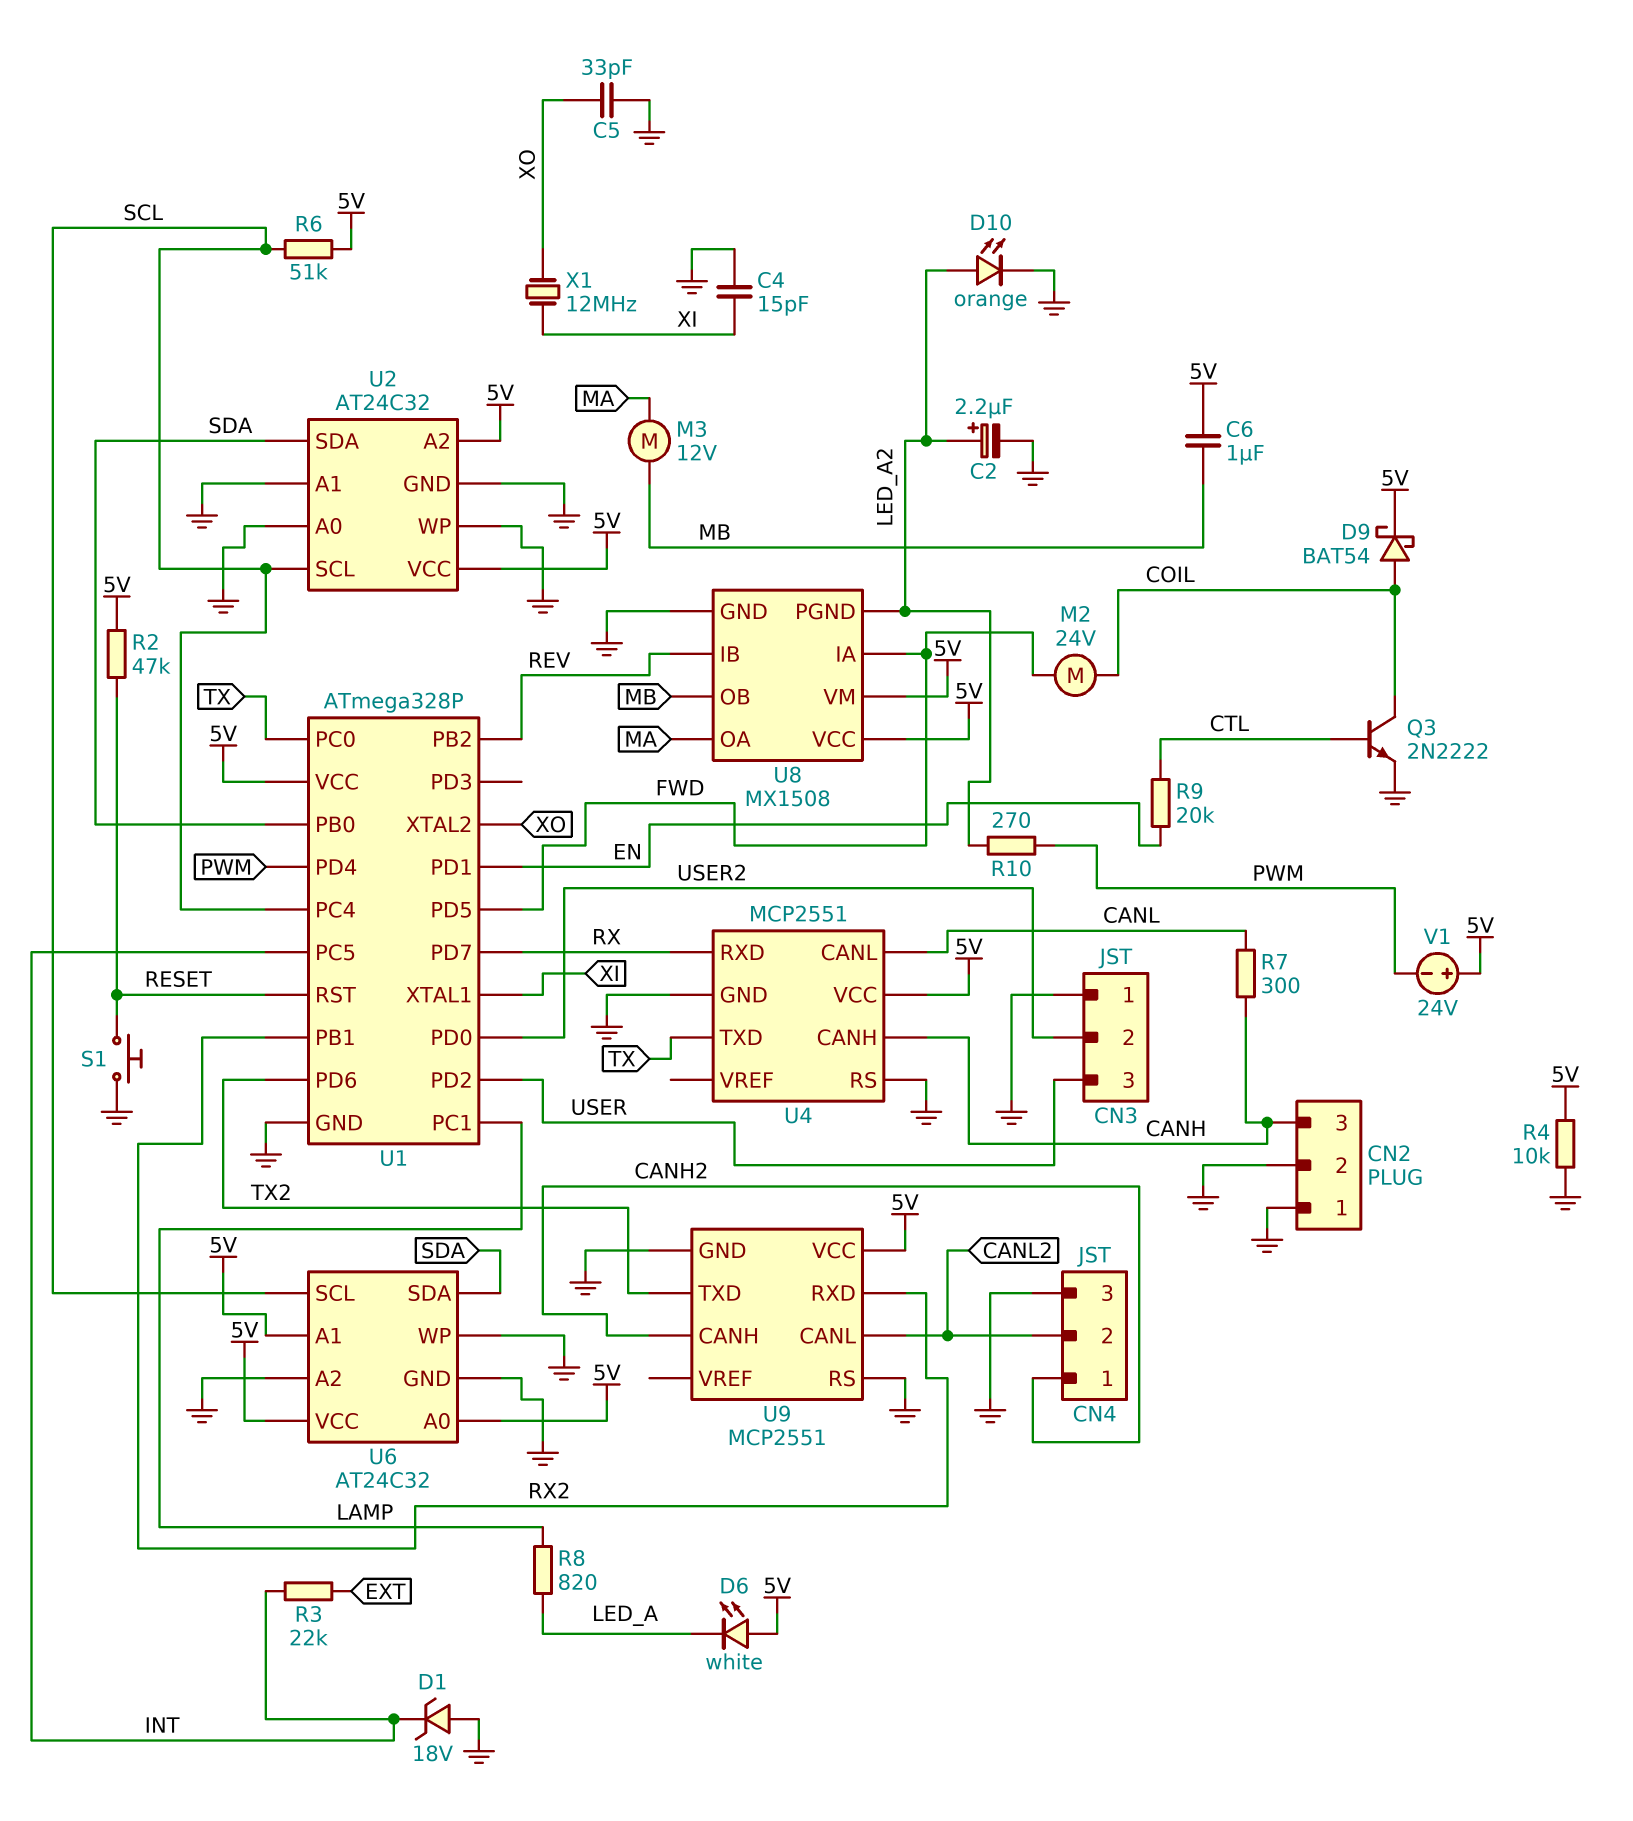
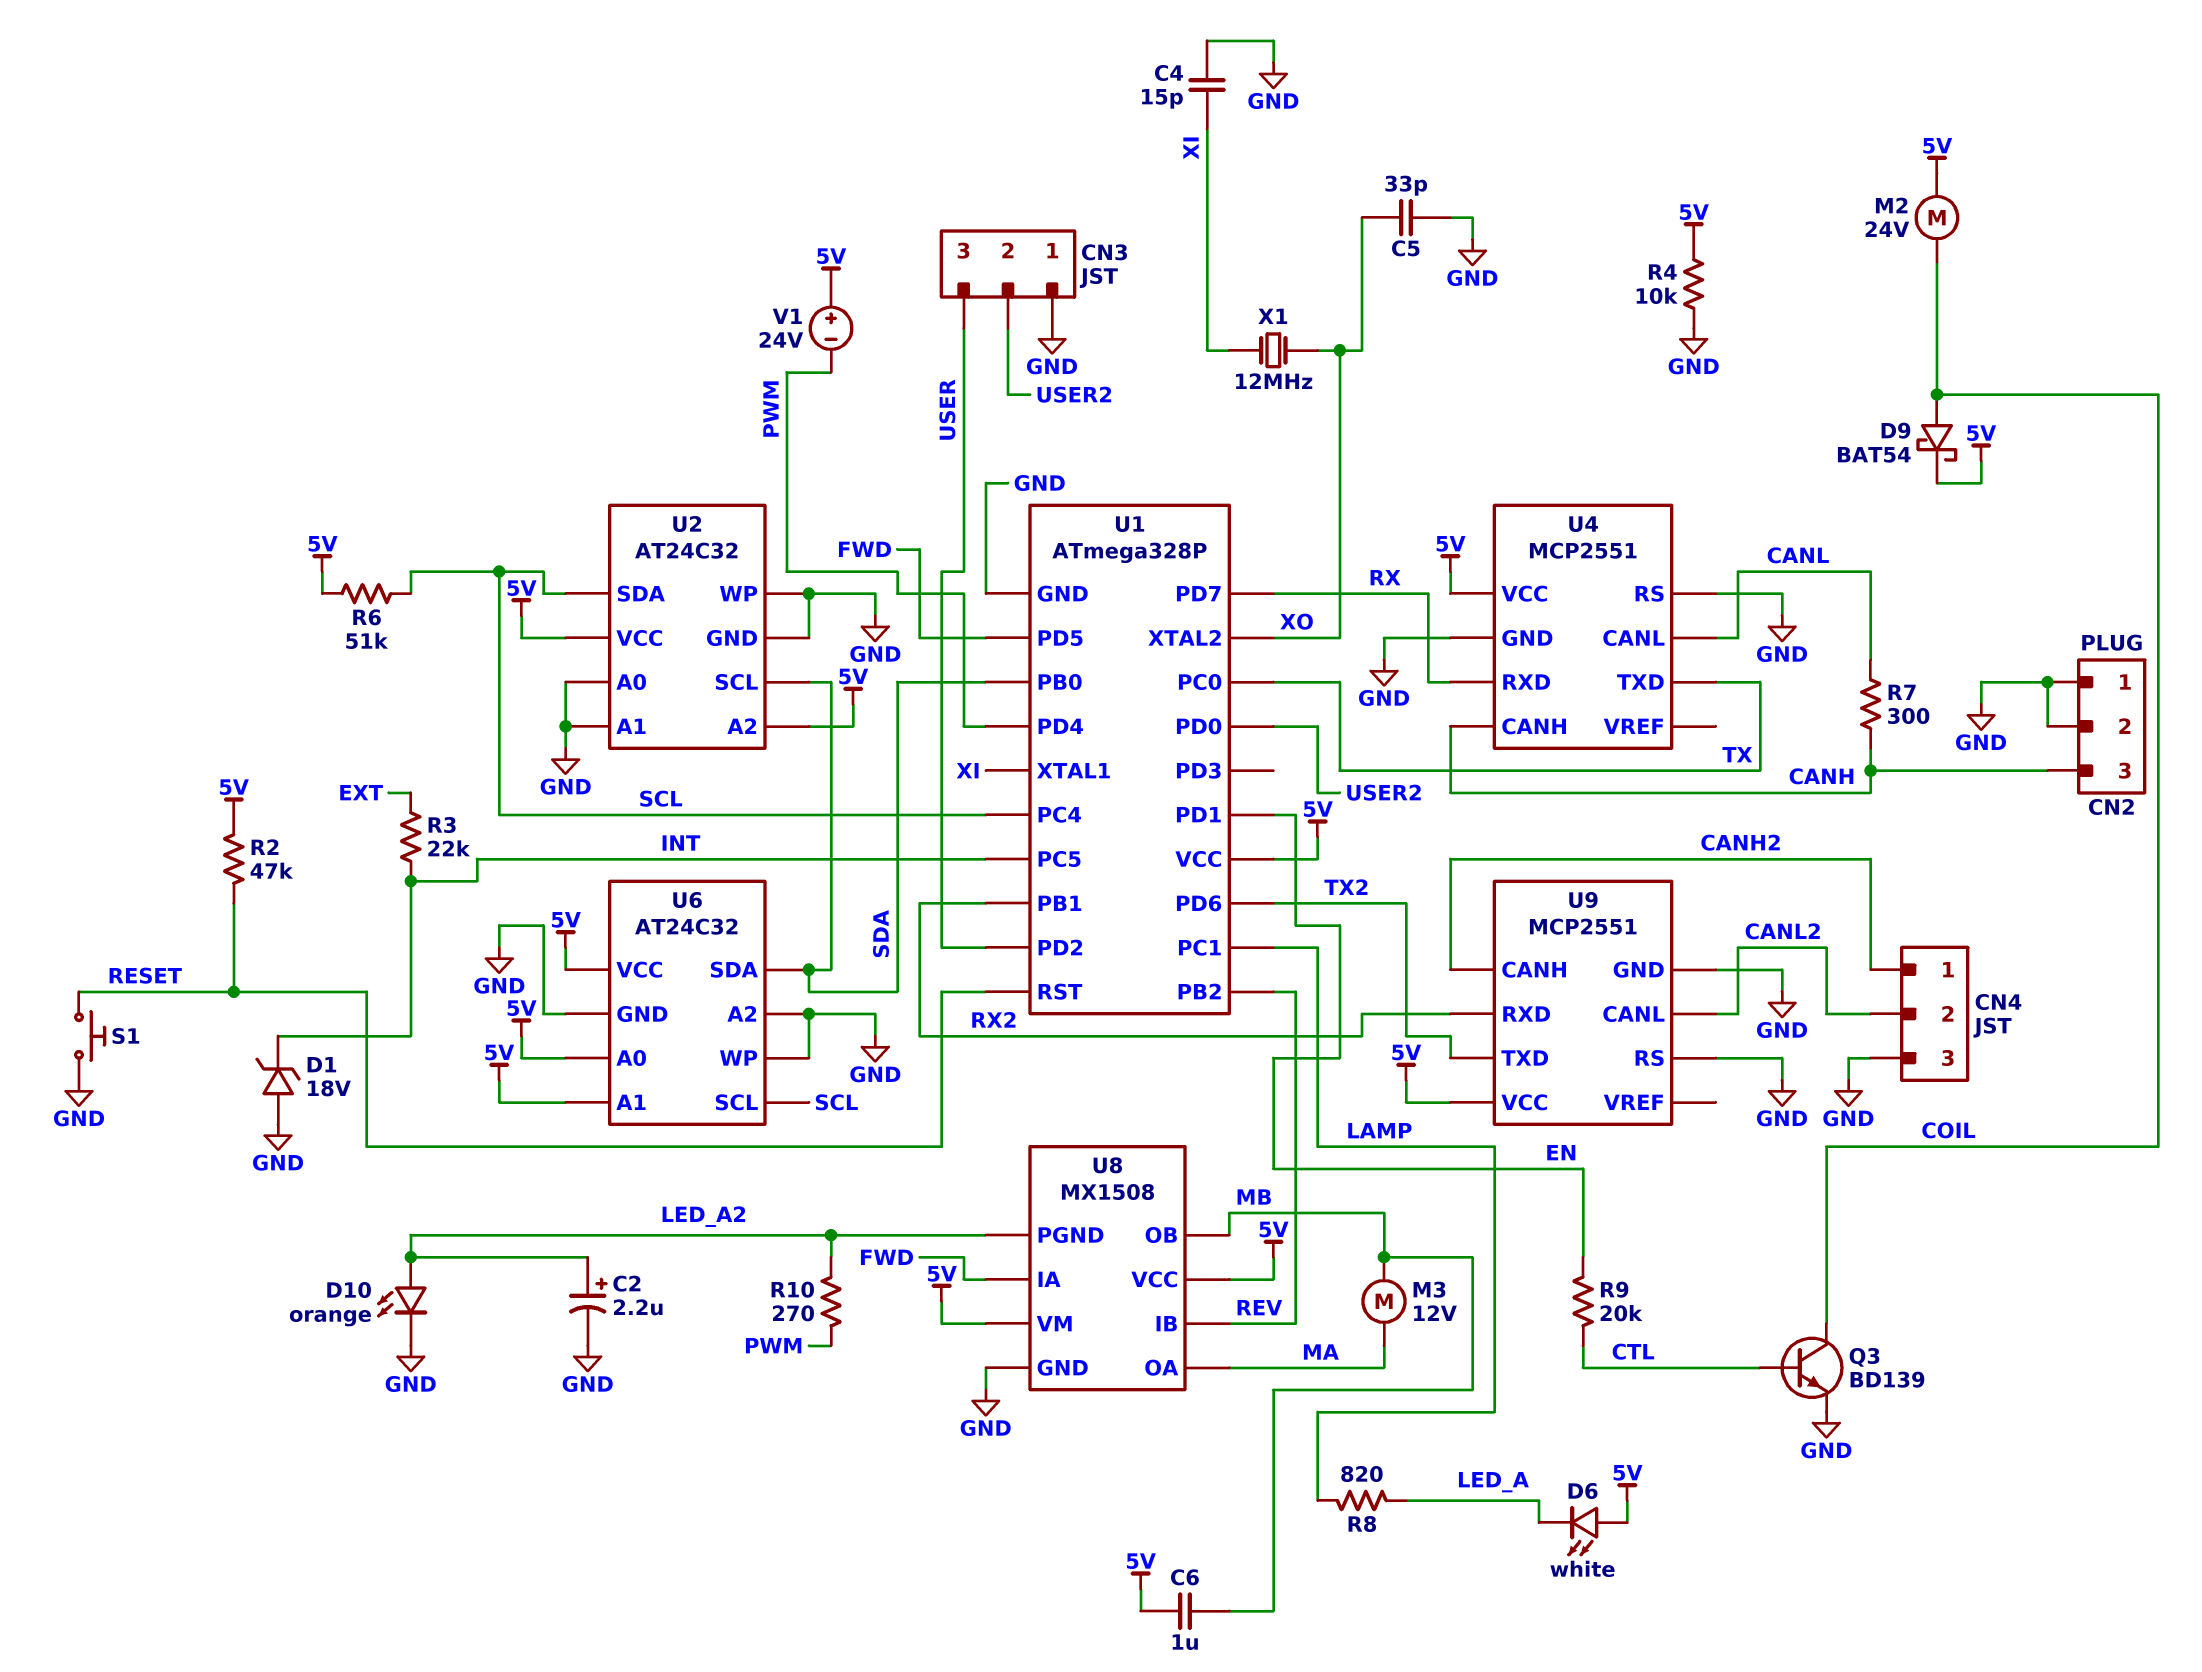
M2: motor 24V (COIL, FWD) -> motor 24V (5V, COIL)
Q3: NPN 2N2222 (B CTL, C COIL, E GND) -> NPN BD139 (B CTL, C COIL, E GND)
U2 pin SCL: SCL -> SDA
U2 pin SDA: SDA -> SCL

